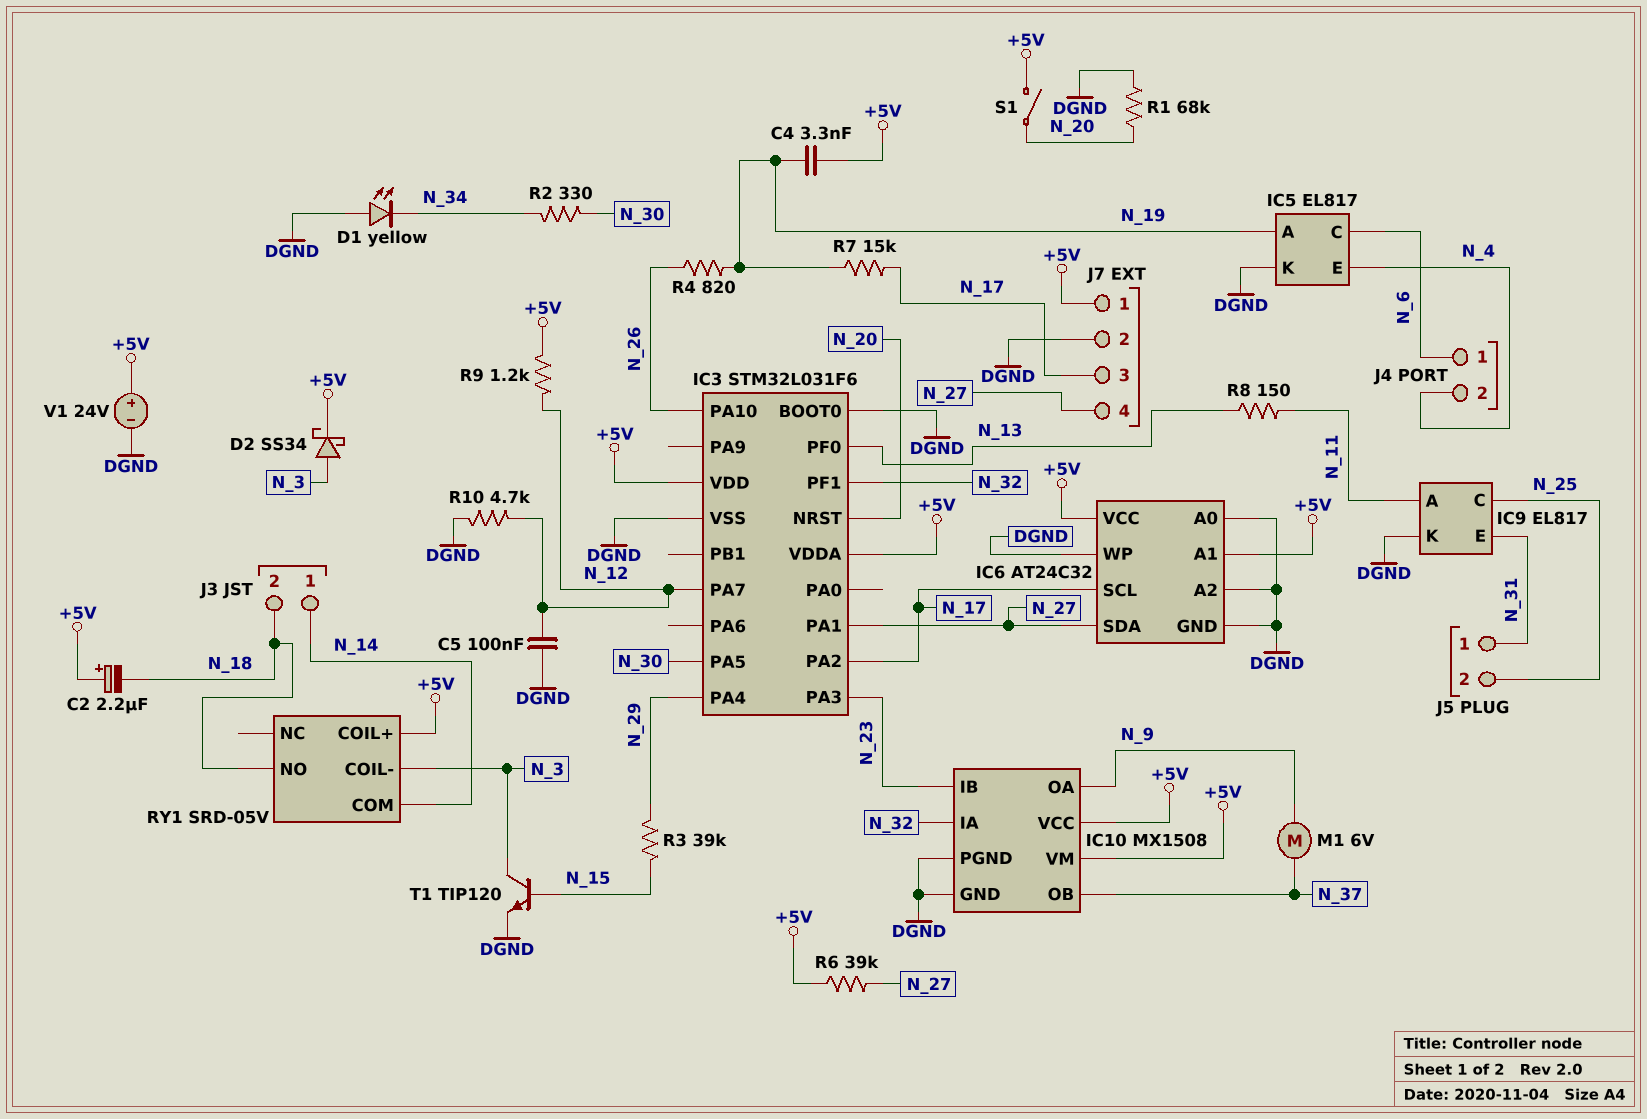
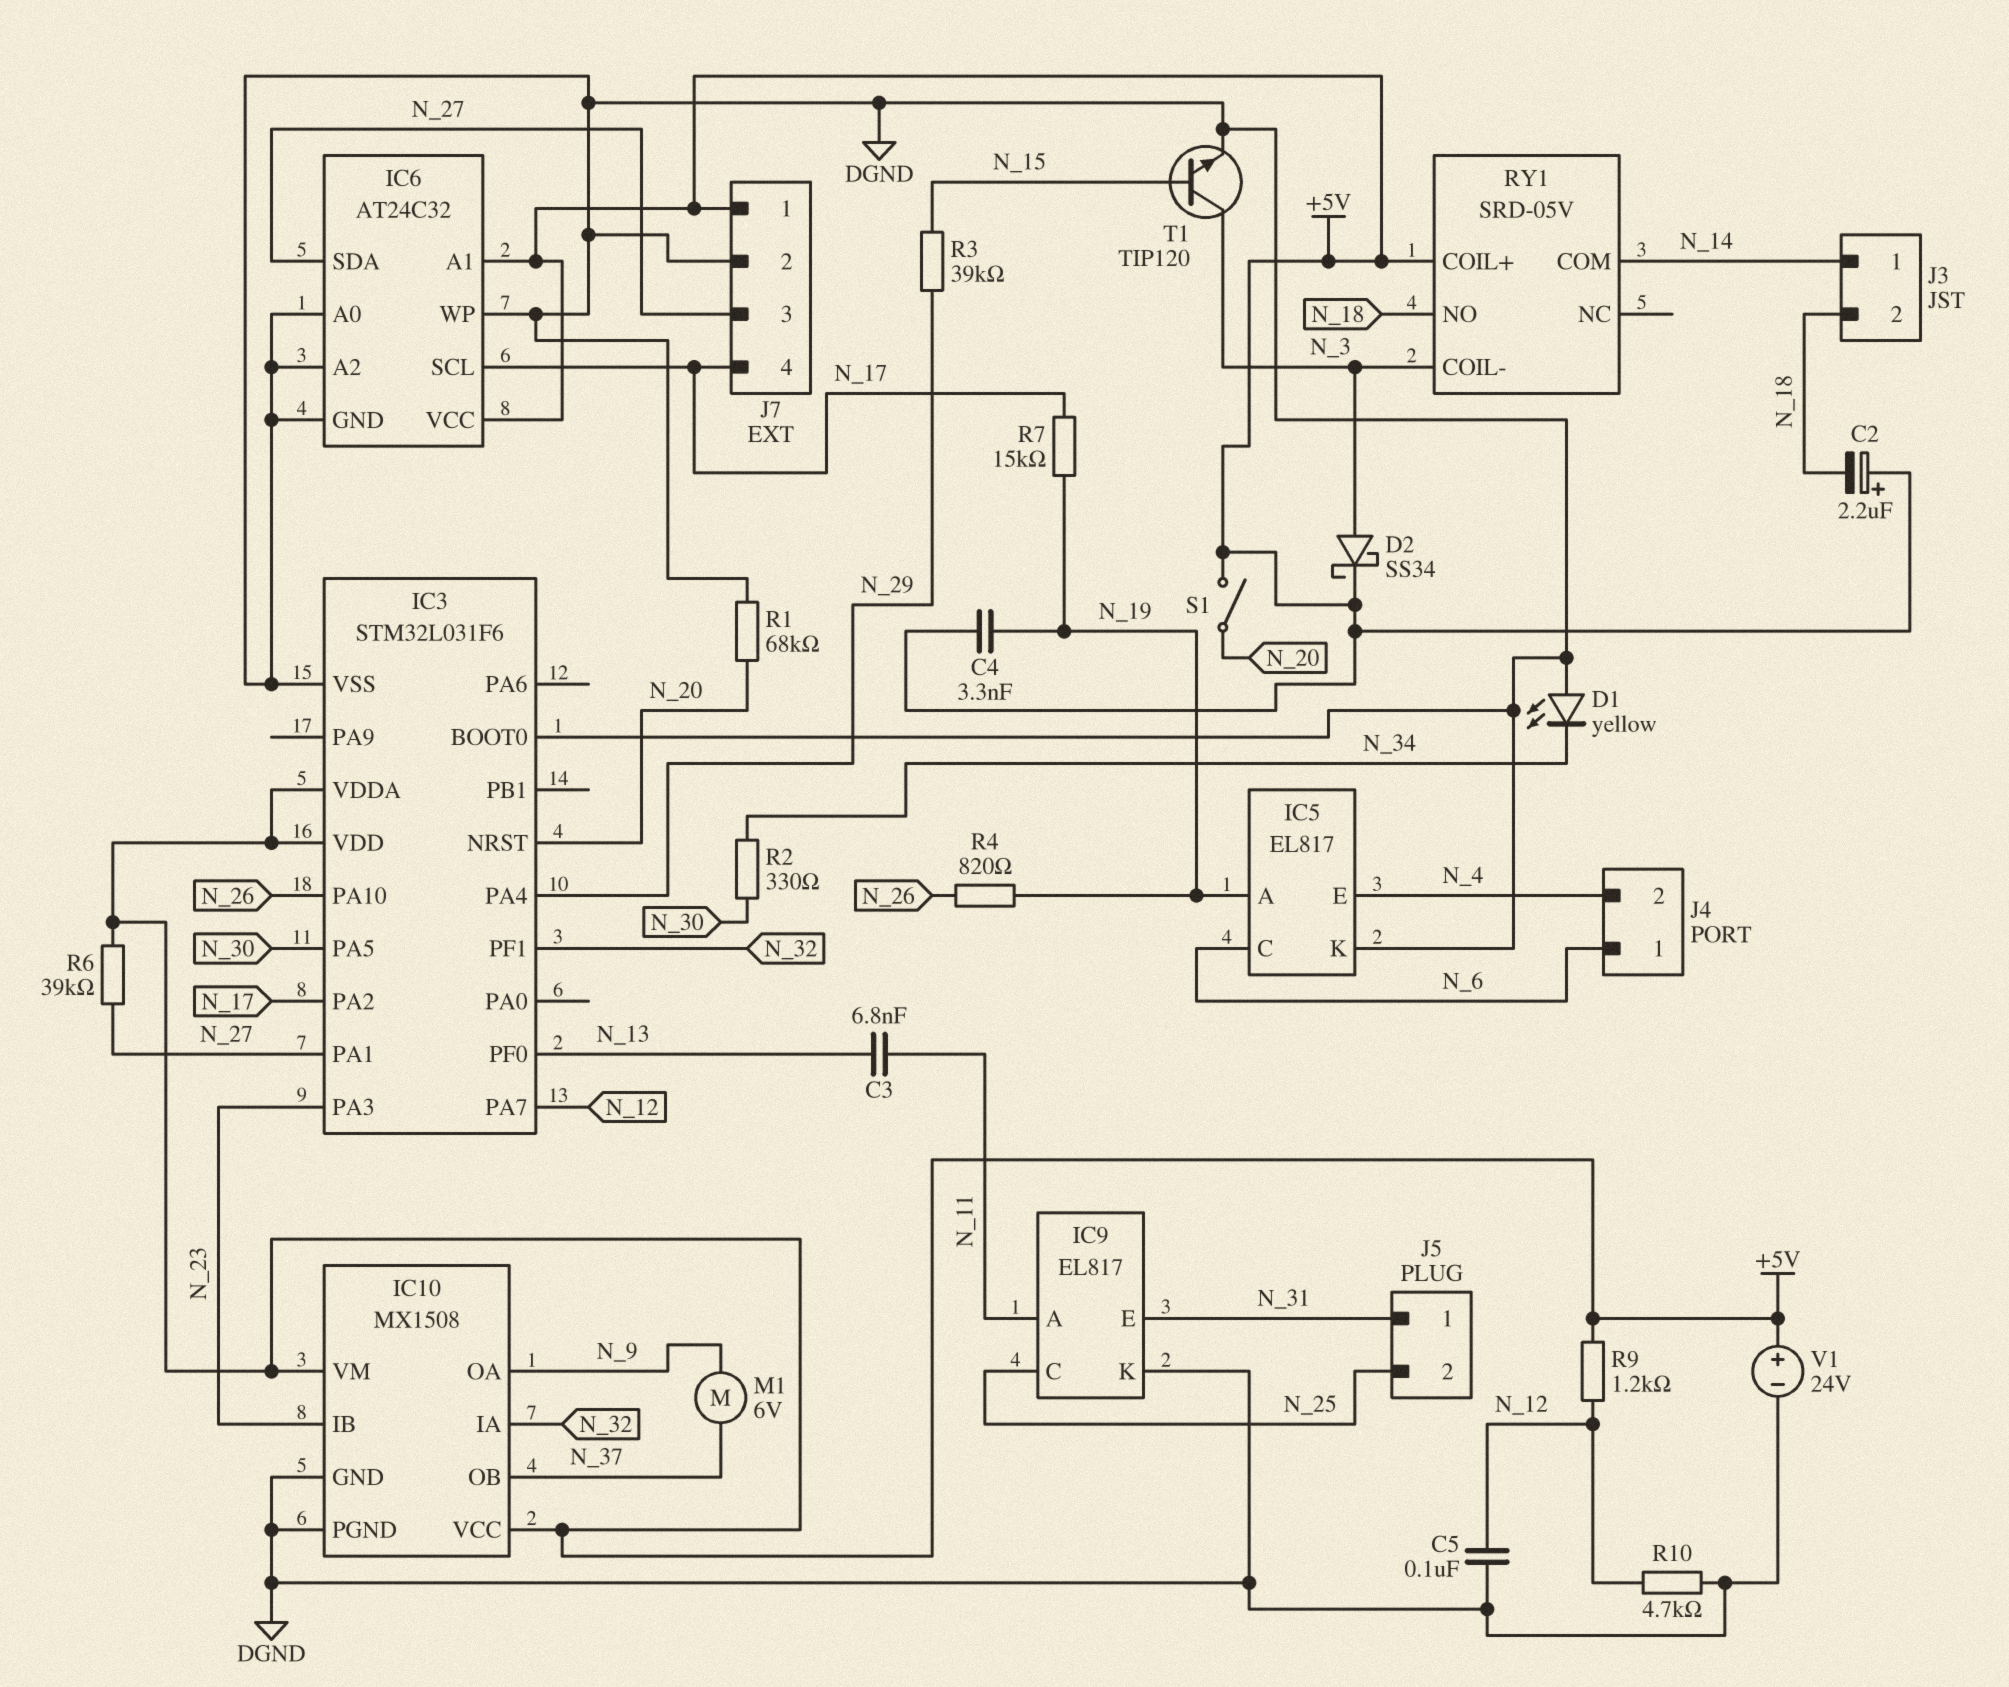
C3: none -> 6.8nF (N_11, N_13)
J7 pin 3: N_17 -> N_27
J7 pin 4: N_27 -> N_17
R8: 150 (N_11, N_13) -> none

